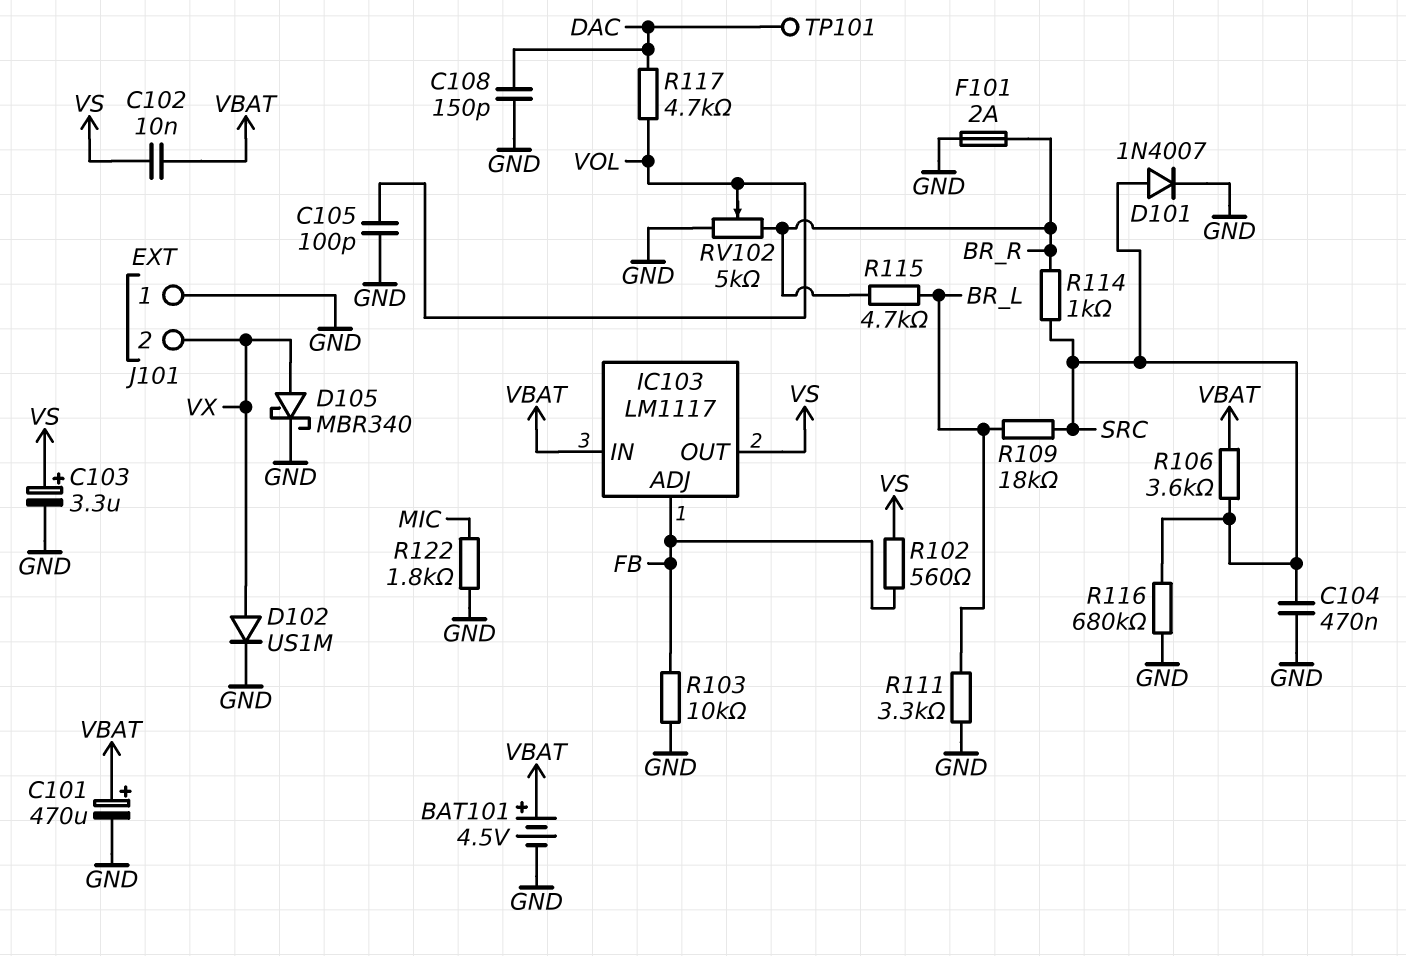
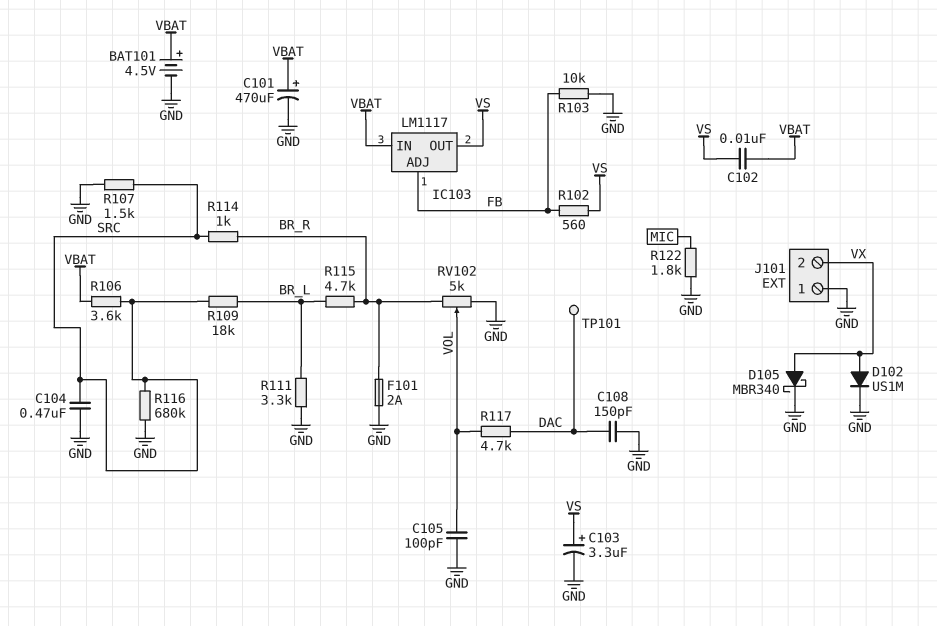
D101: diode 1N4007 (A SRC, K GND) -> none
R107: none -> 1.5k (GND, SRC)

